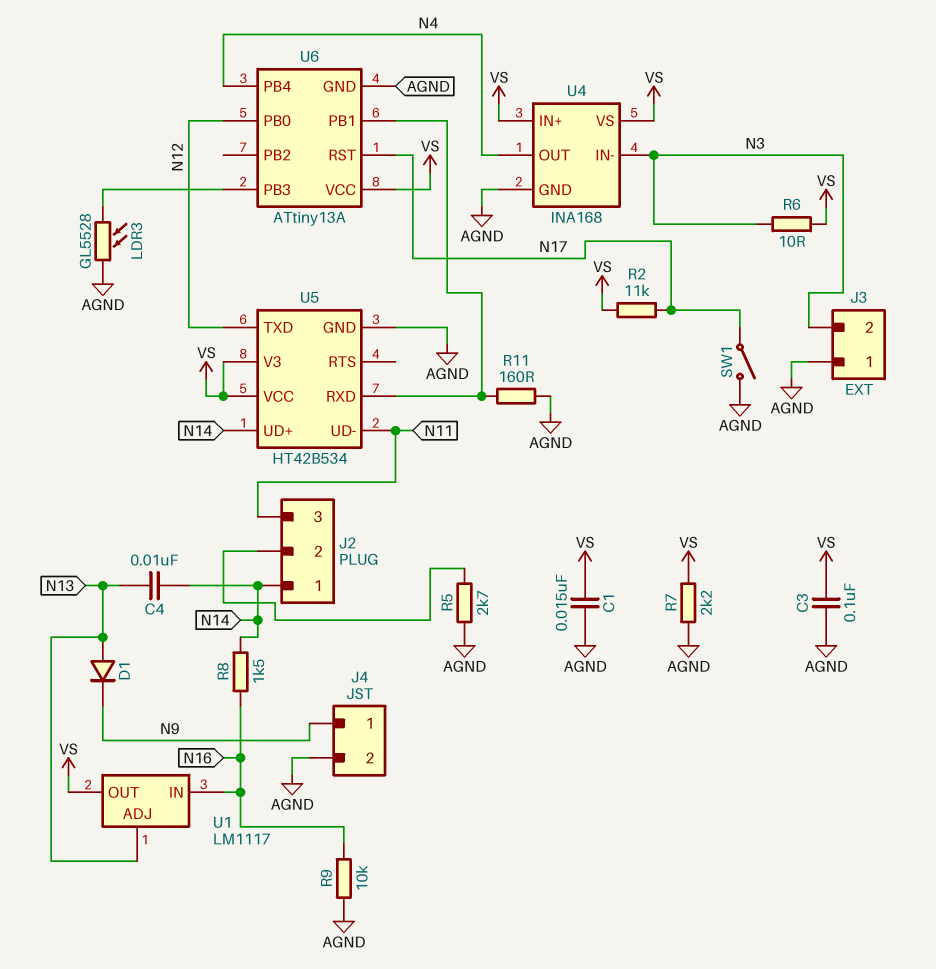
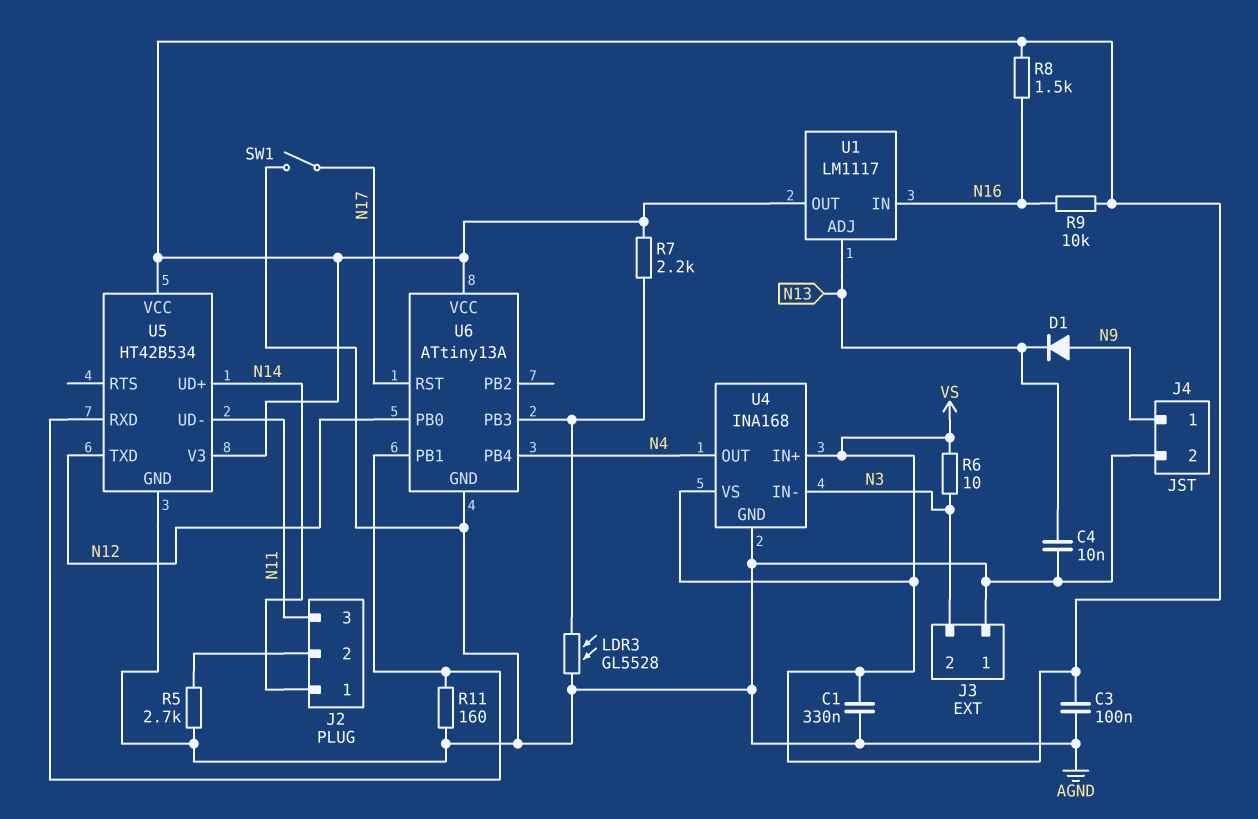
C1: 15nF (AGND, VS) -> 330nF (AGND, VS)
C4: 10nF (N13, N14) -> 10nF (AGND, N13)
D1: diode (A N13, K N9) -> diode (A N9, K N13)
R2: 11k (N17, VS) -> none
R7: 2.2k (AGND, VS) -> 2.2k (U6/PB3, VS)
R8: 1.5k (N14, N16) -> 1.5k (N16, VS)
R9: 10k (AGND, N16) -> 10k (N16, VS)

